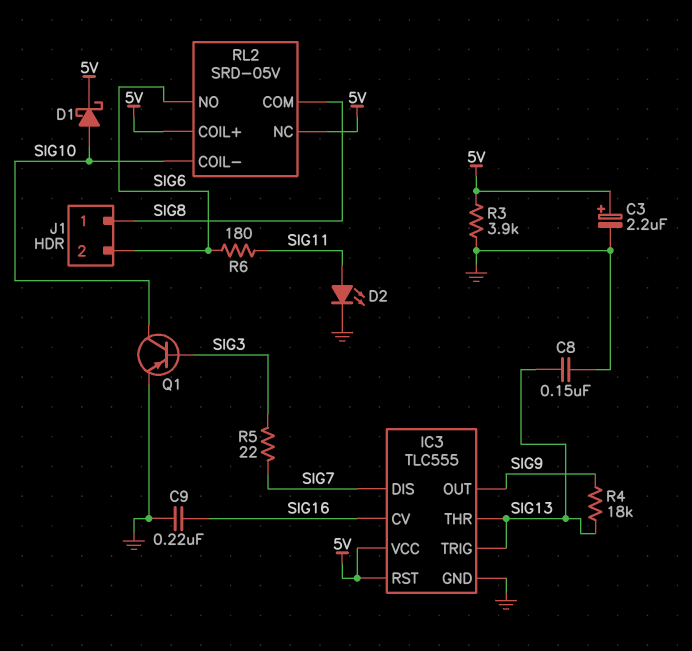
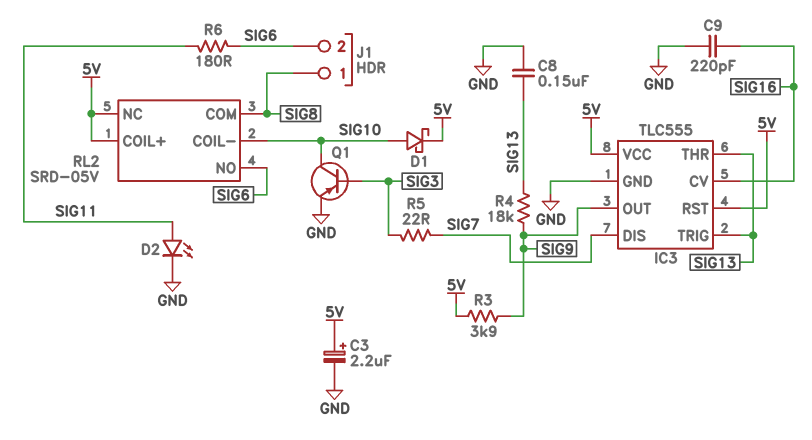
C9: 220nF (GND, SIG16) -> 220pF (GND, SIG16)
R3: 3.9k (5V, GND) -> 3.9k (5V, SIG9)

